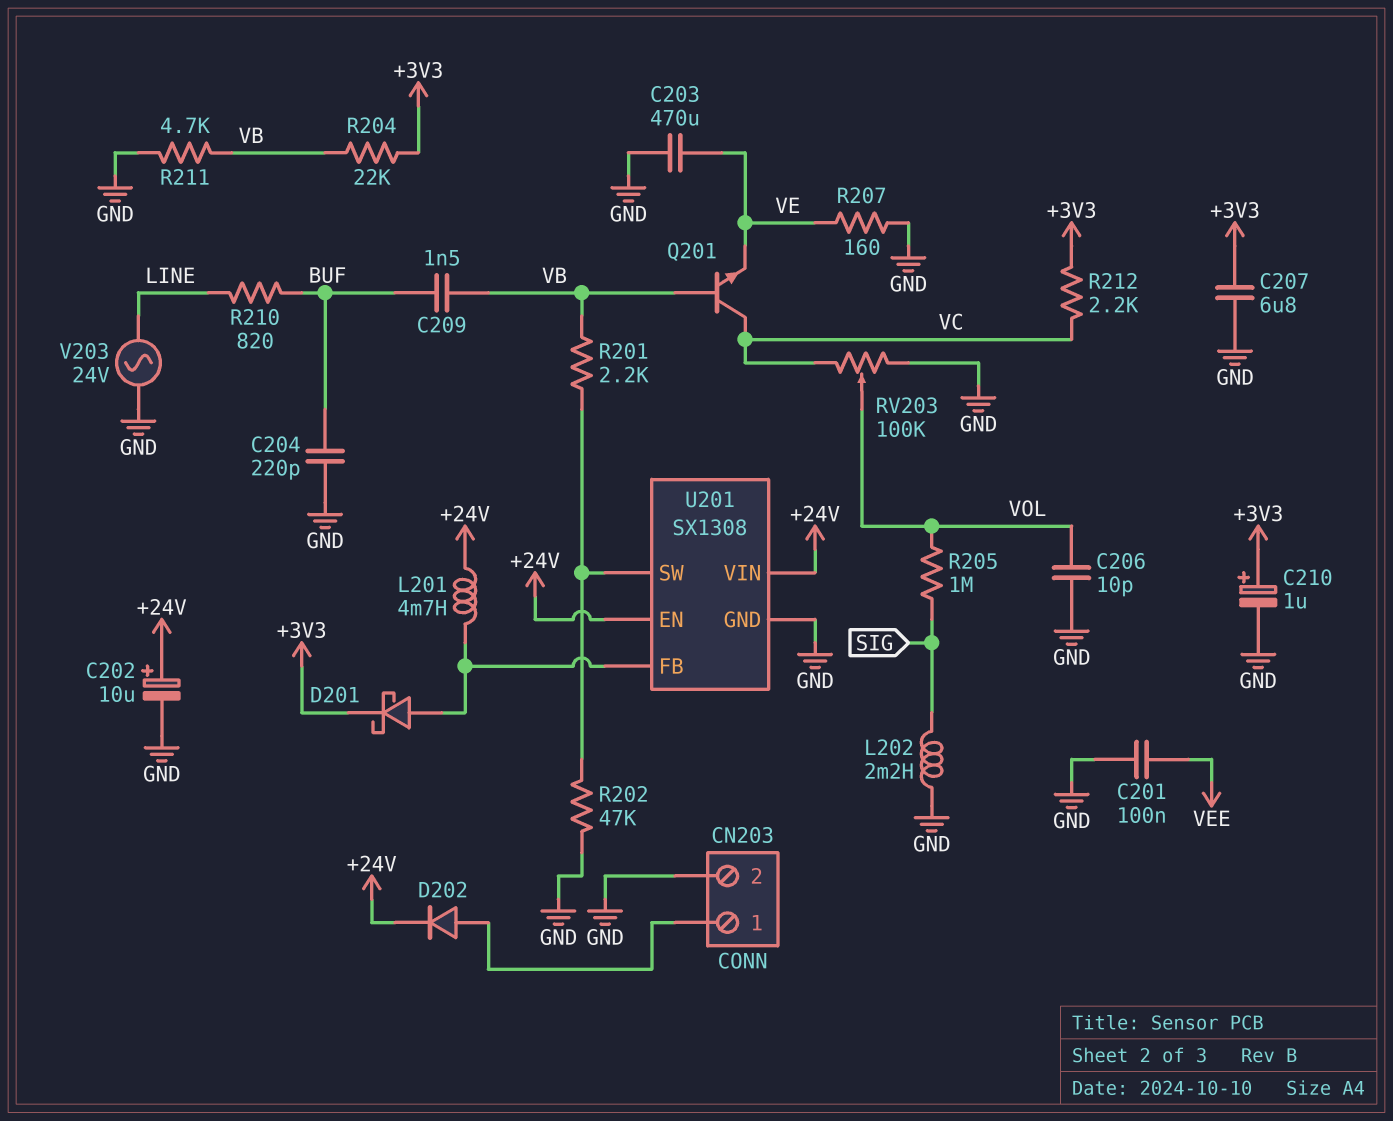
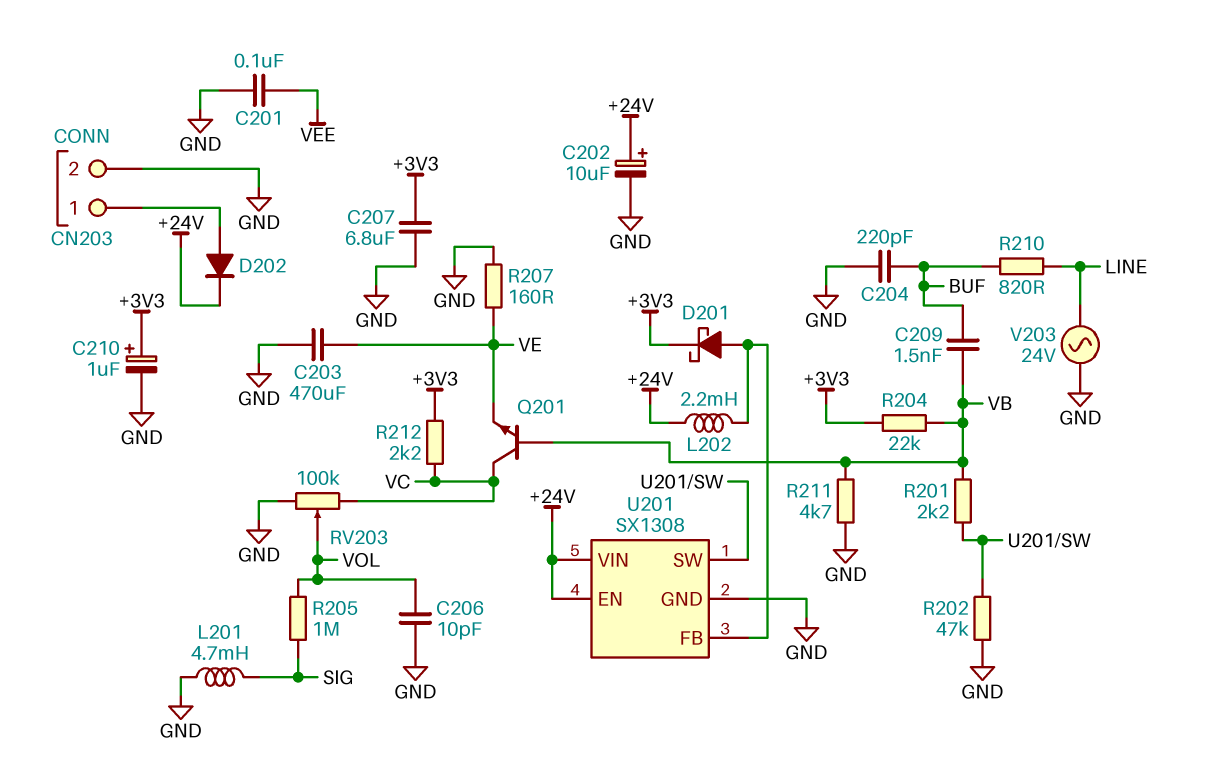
L201: 4.7mH (+24V, U201/FB) -> 4.7mH (GND, SIG)
L202: 2.2mH (GND, SIG) -> 2.2mH (+24V, U201/FB)

